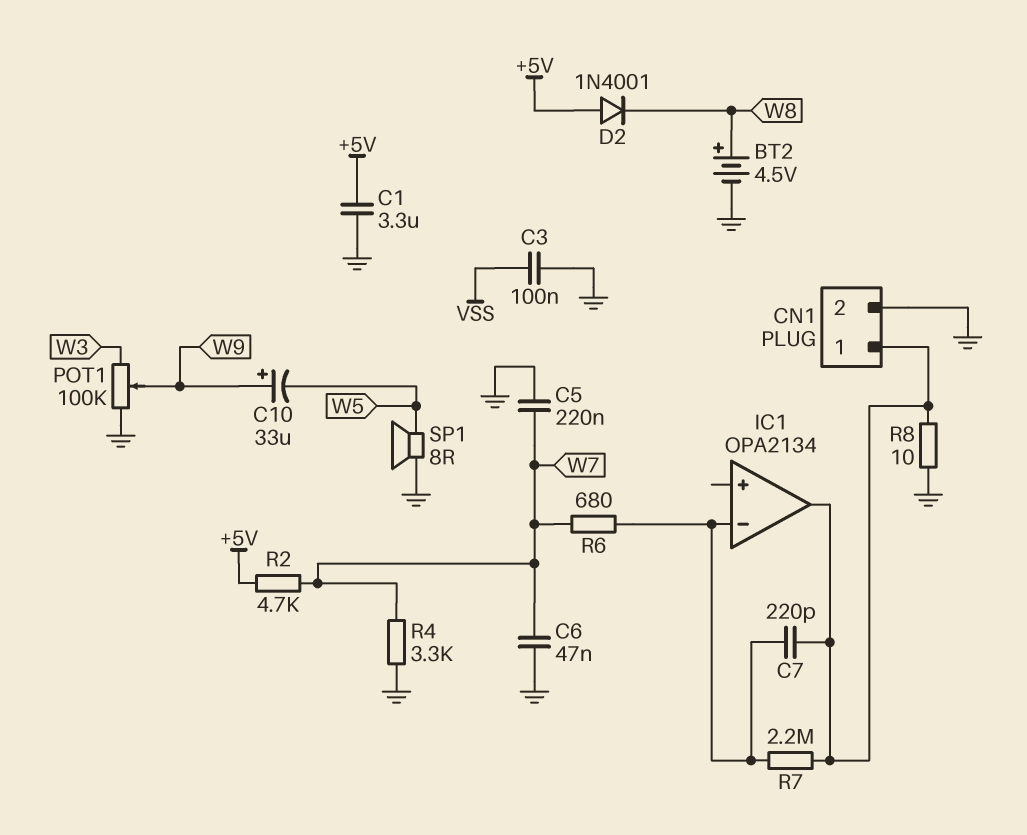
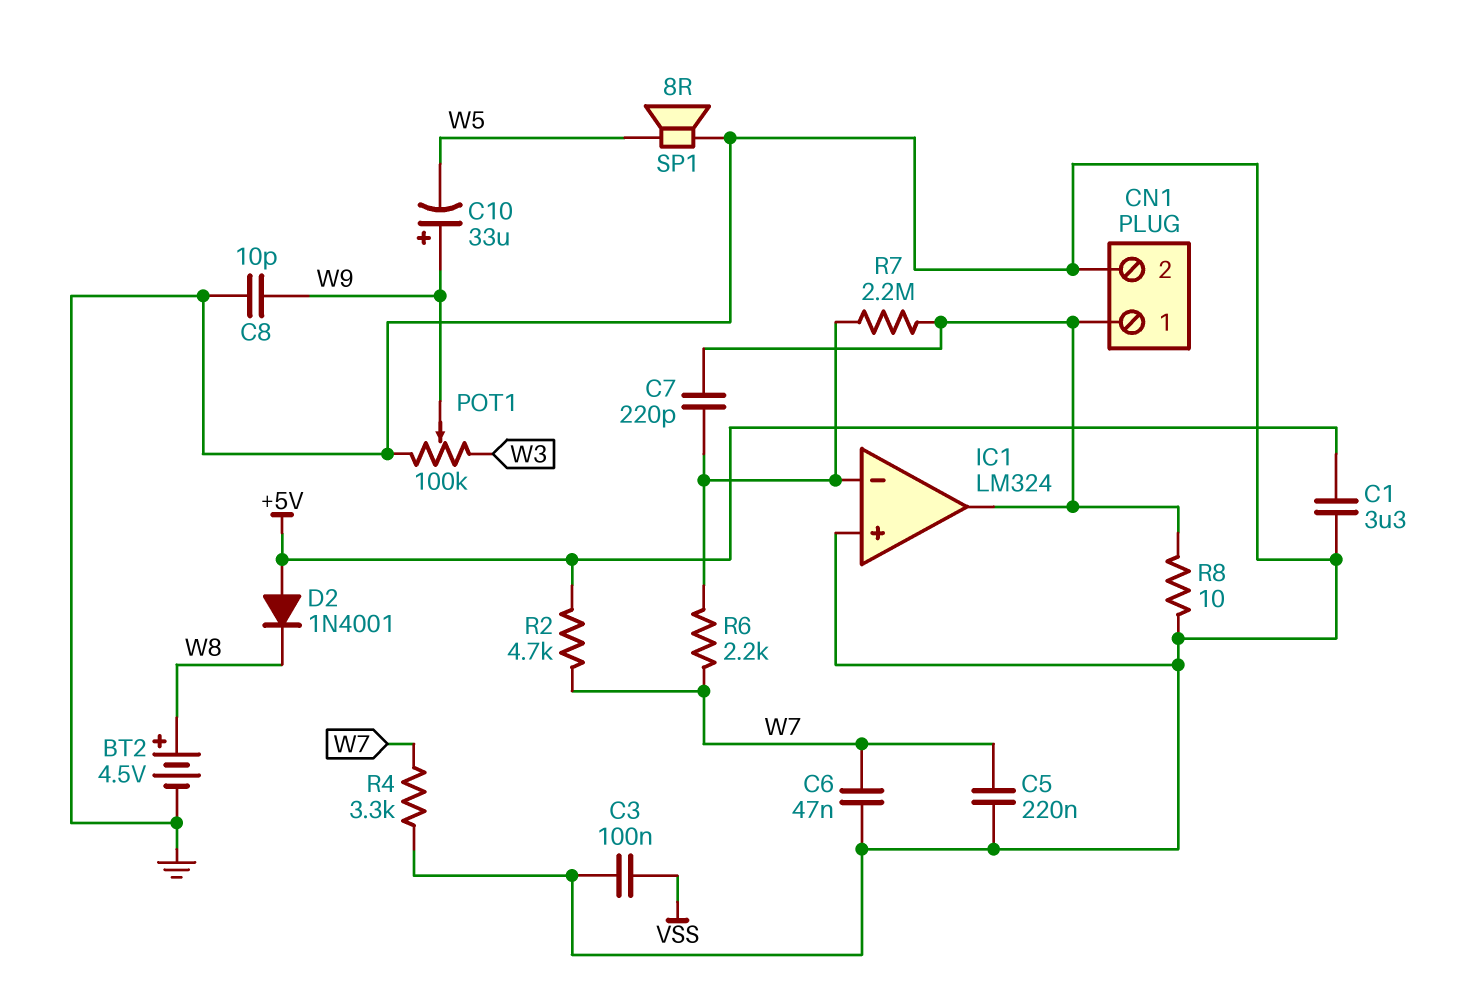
C8: none -> 10pF (GND, W9)
IC1: OPA2134 -> LM324
IC1 pin in+: none -> GND
R6: 680 (IC1/in-, W7) -> 2.2k (IC1/in-, W7)

